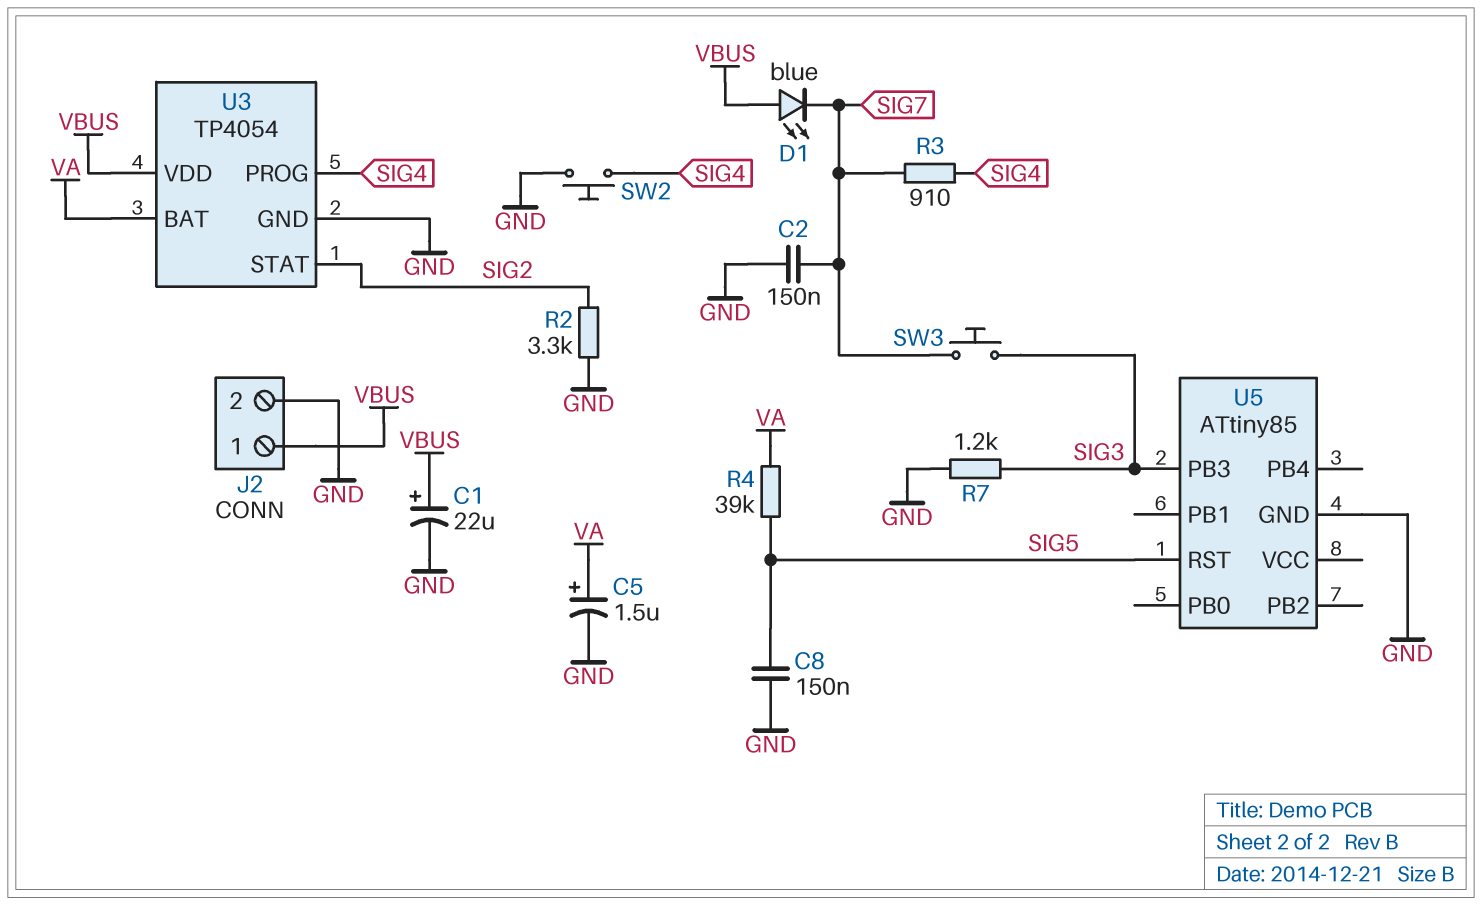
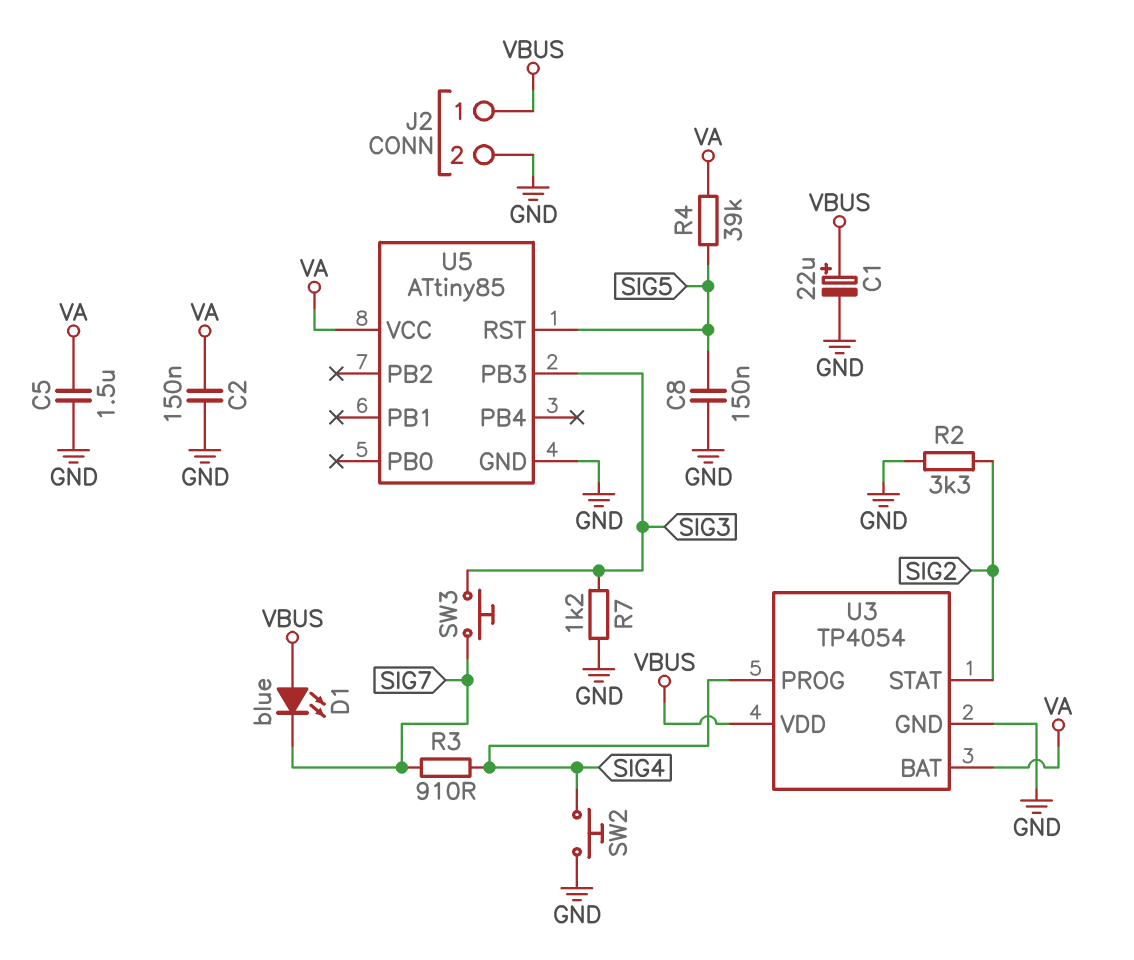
C2: 150nF (GND, SIG7) -> 150nF (GND, VA)
C5: 1.5uF (plus VA, minus GND) -> 1.5uF (GND, VA)
U5 pin VCC: none -> VA

